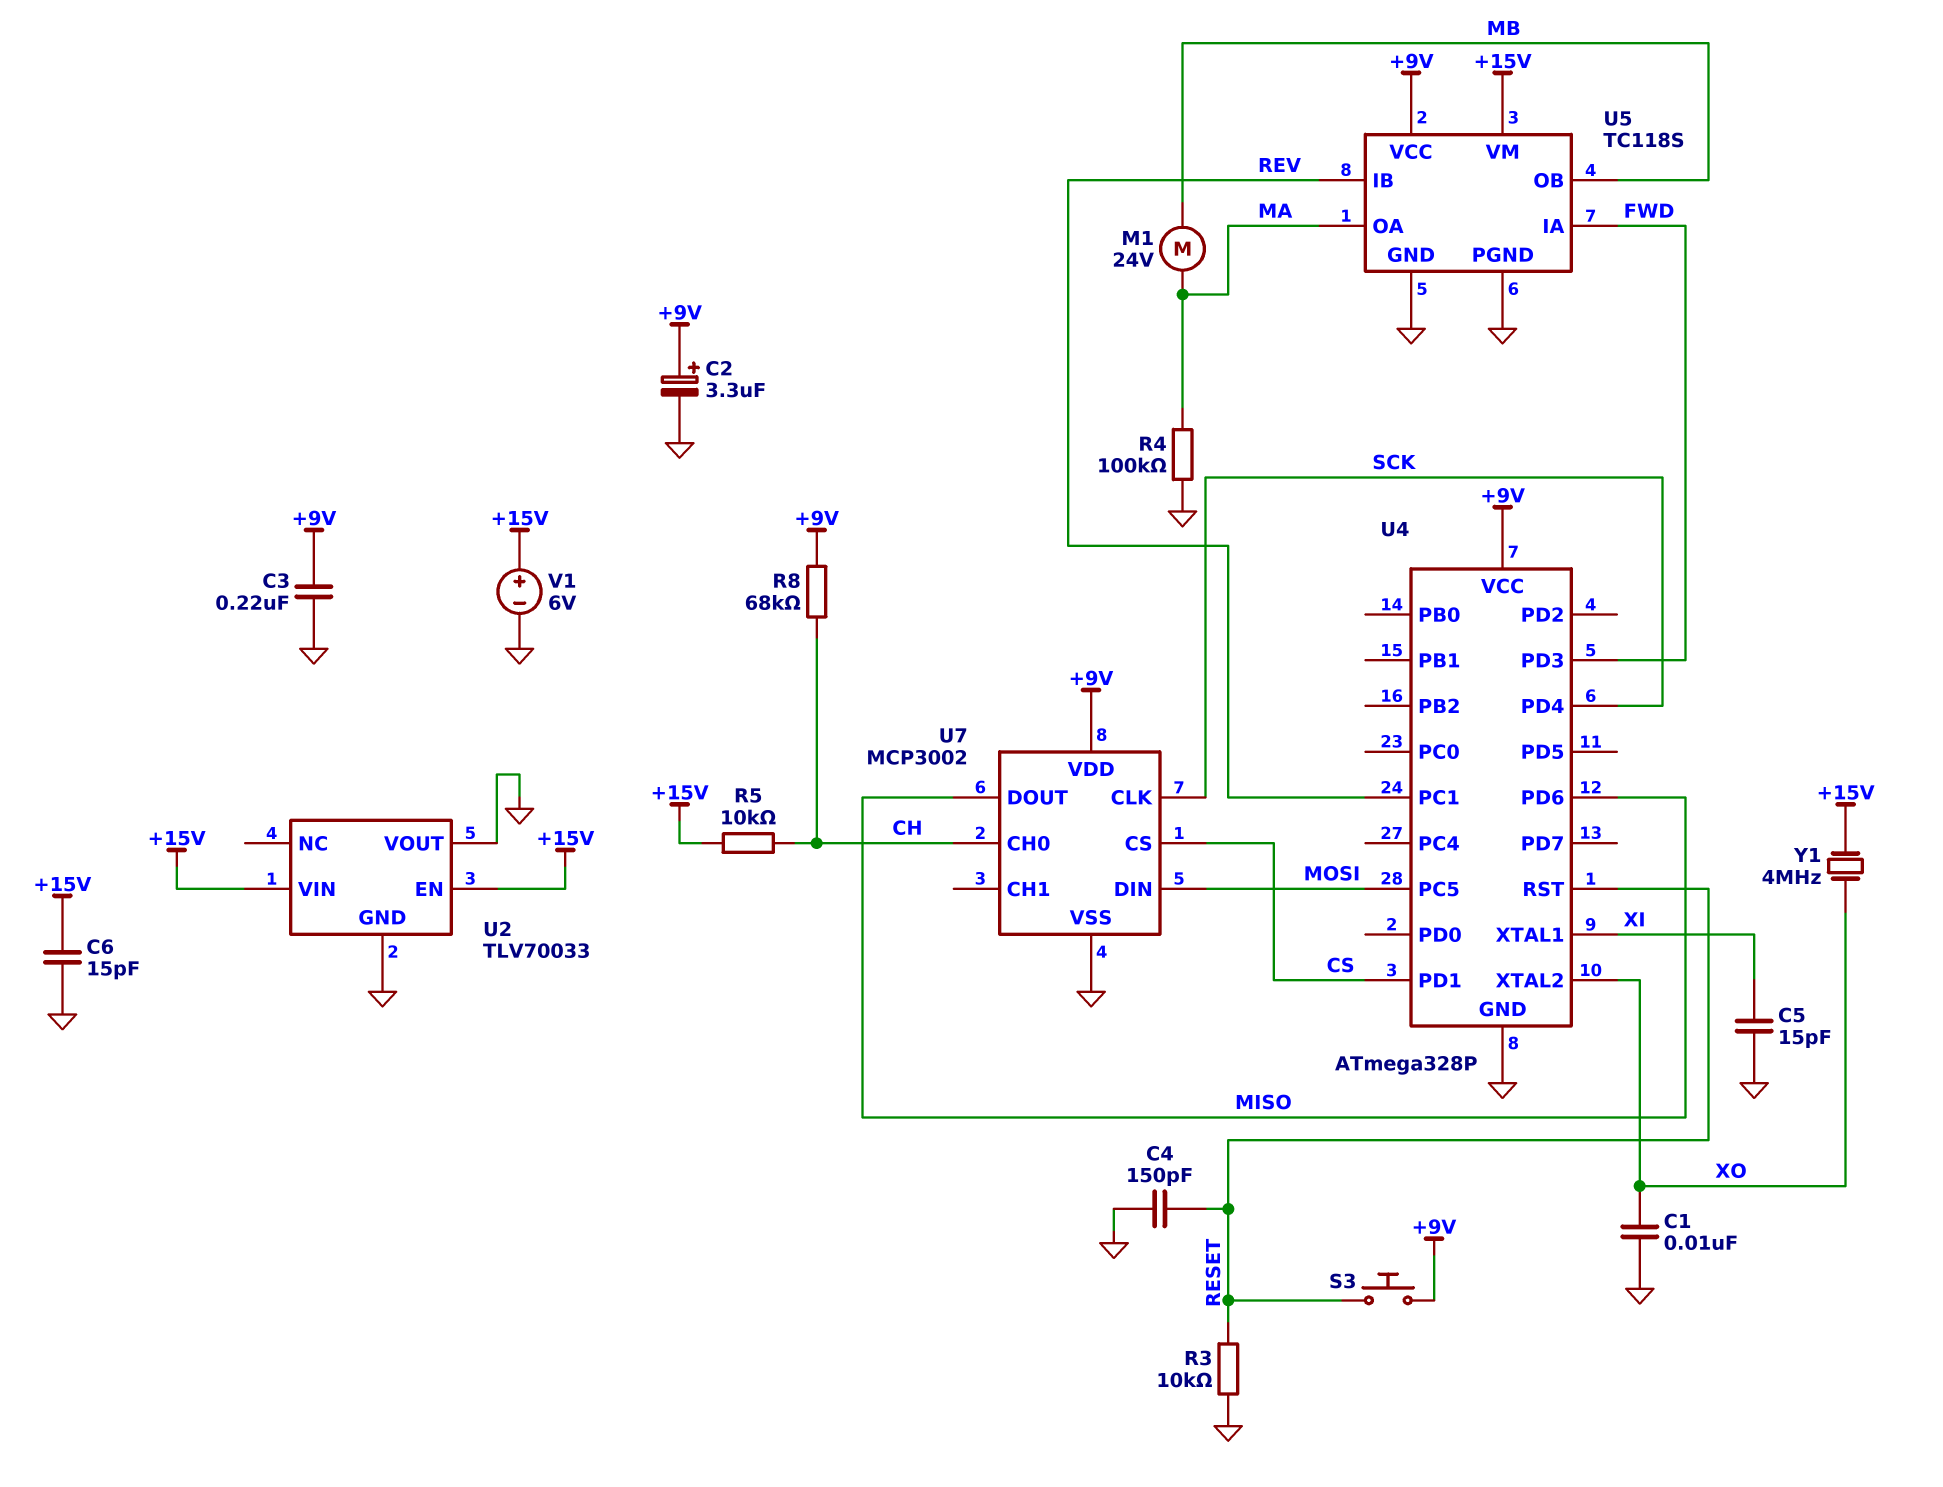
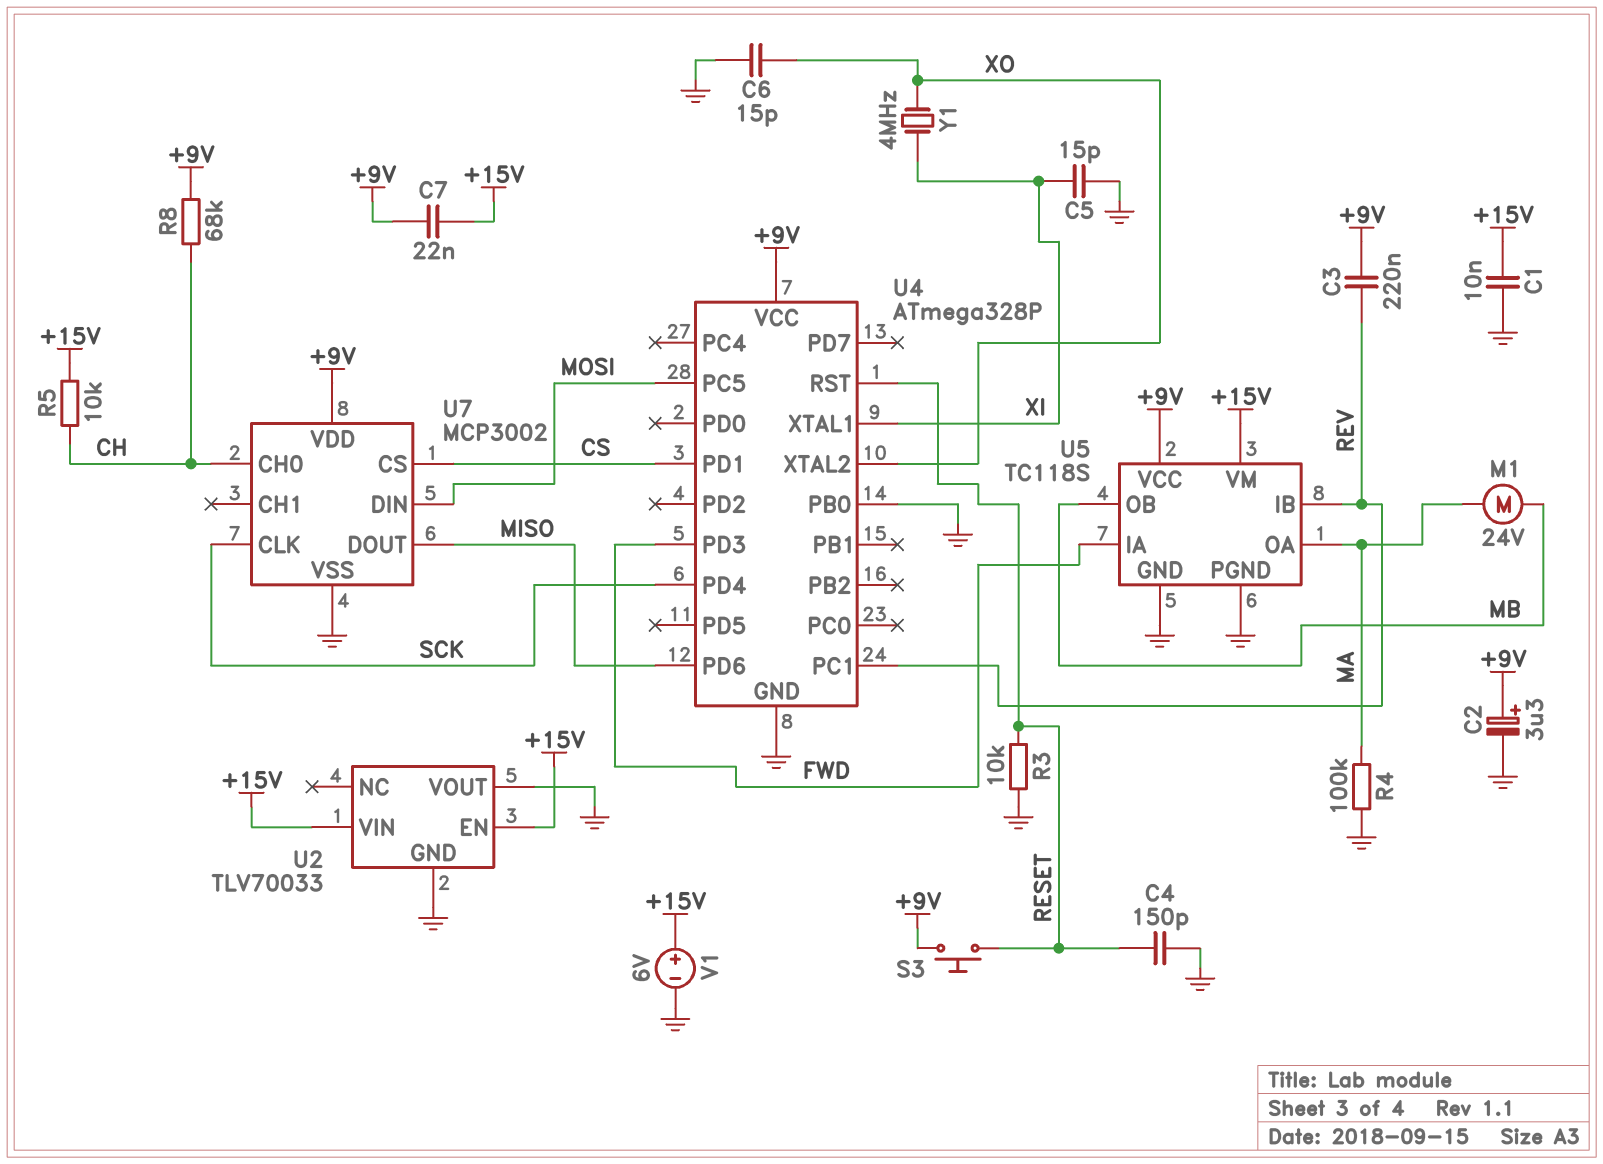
C1: 10nF (GND, XO) -> 10nF (+15V, GND)
C3: 220nF (+9V, GND) -> 220nF (+9V, REV)
C6: 15pF (+15V, GND) -> 15pF (GND, XO)
C7: none -> 22nF (+9V, +15V)
U4 pin PB0: none -> GND
Y1: 4MHz (+15V, XO) -> 4MHz (XI, XO)

